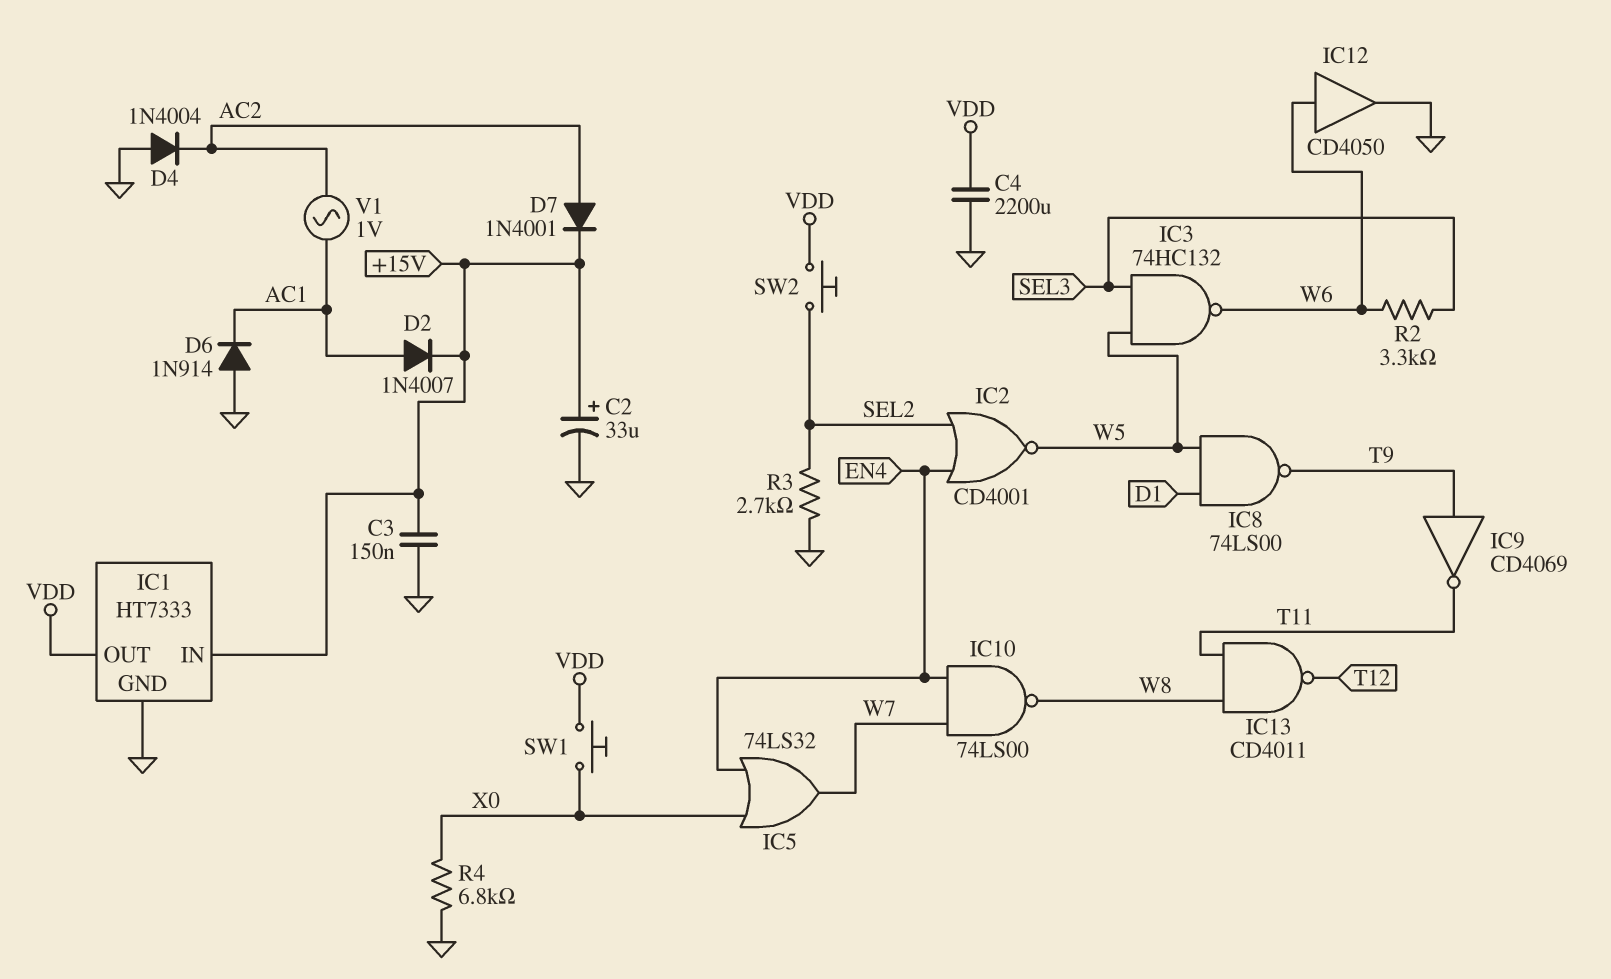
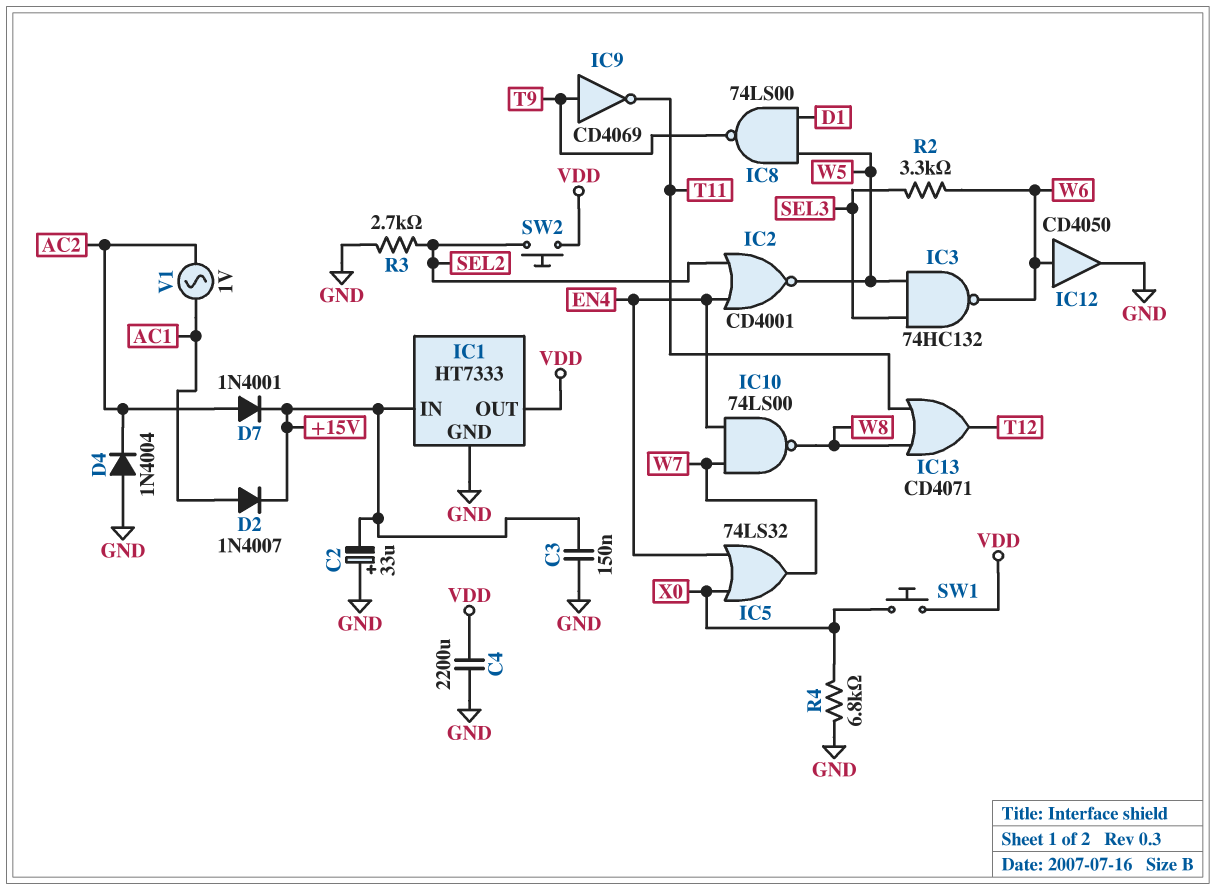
C2: 33uF (plus +15V, minus GND) -> 33uF (plus GND, minus +15V)
D6: diode 1N914 (A GND, K AC1) -> none
IC13: NAND CD4011 (in T11, in W8, out T12) -> OR CD4071 (in T11, in W8, out T12)

